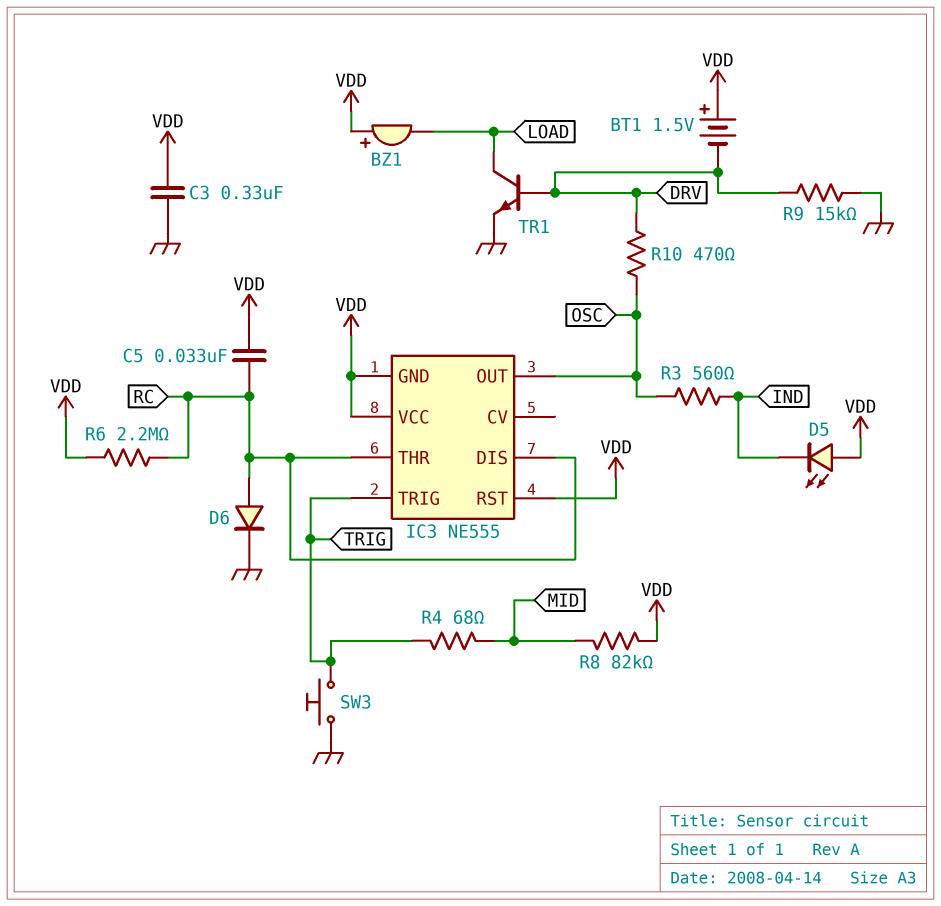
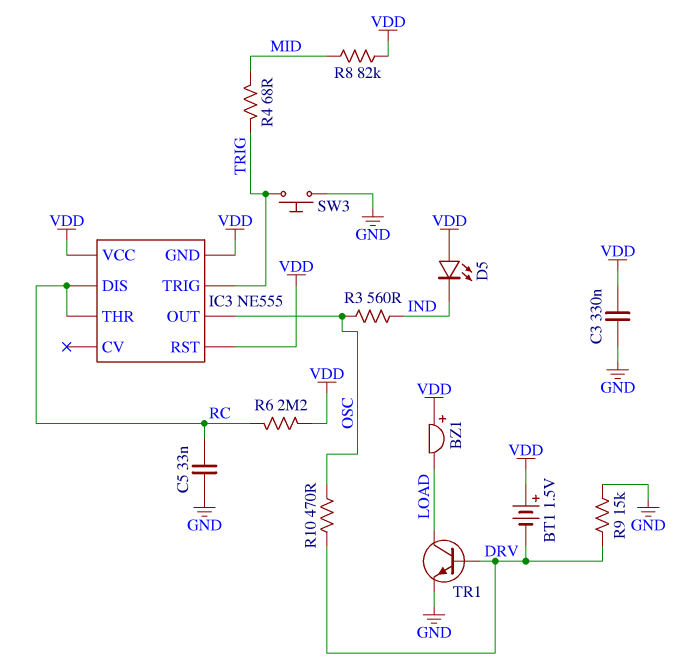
C5: 33nF (RC, VDD) -> 33nF (GND, RC)
D6: diode (A RC, K GND) -> none

